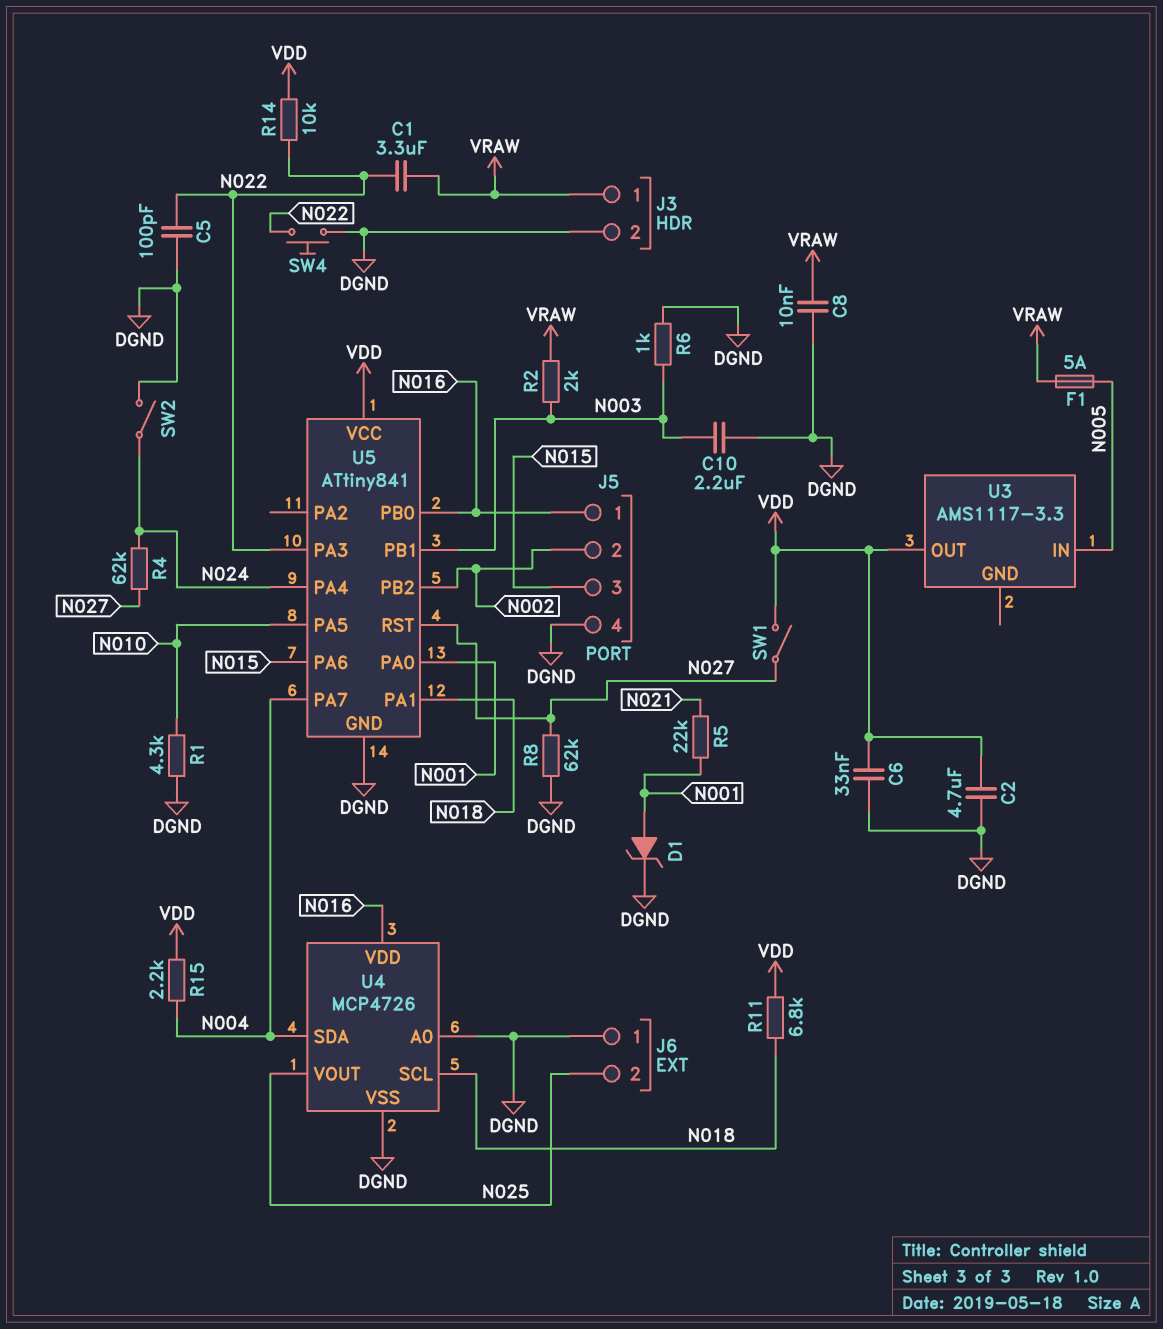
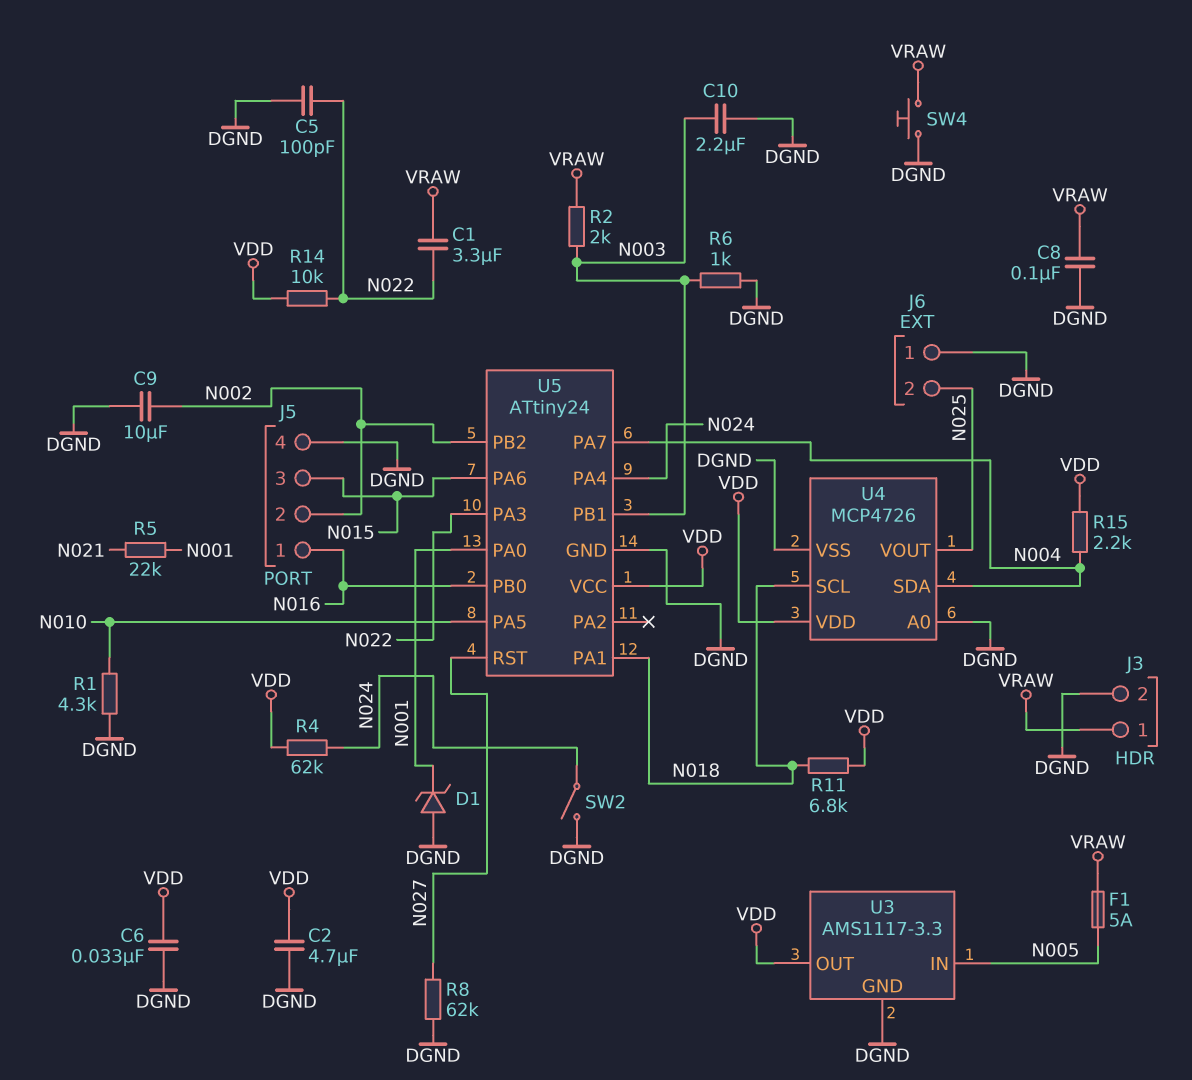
C8: 10nF (DGND, VRAW) -> 100nF (DGND, VRAW)
C9: none -> 10uF (DGND, N002)
D1: zener (A N001, K DGND) -> zener (A DGND, K N001)
R4: 62k (N024, N027) -> 62k (N024, VDD)
SW1: switch (N027, VDD) -> none
SW4: button (DGND, N022) -> button (DGND, VRAW)
U3 pin GND: none -> DGND
U4 pin VDD: N016 -> VDD
U5: ATtiny841 -> ATtiny24

